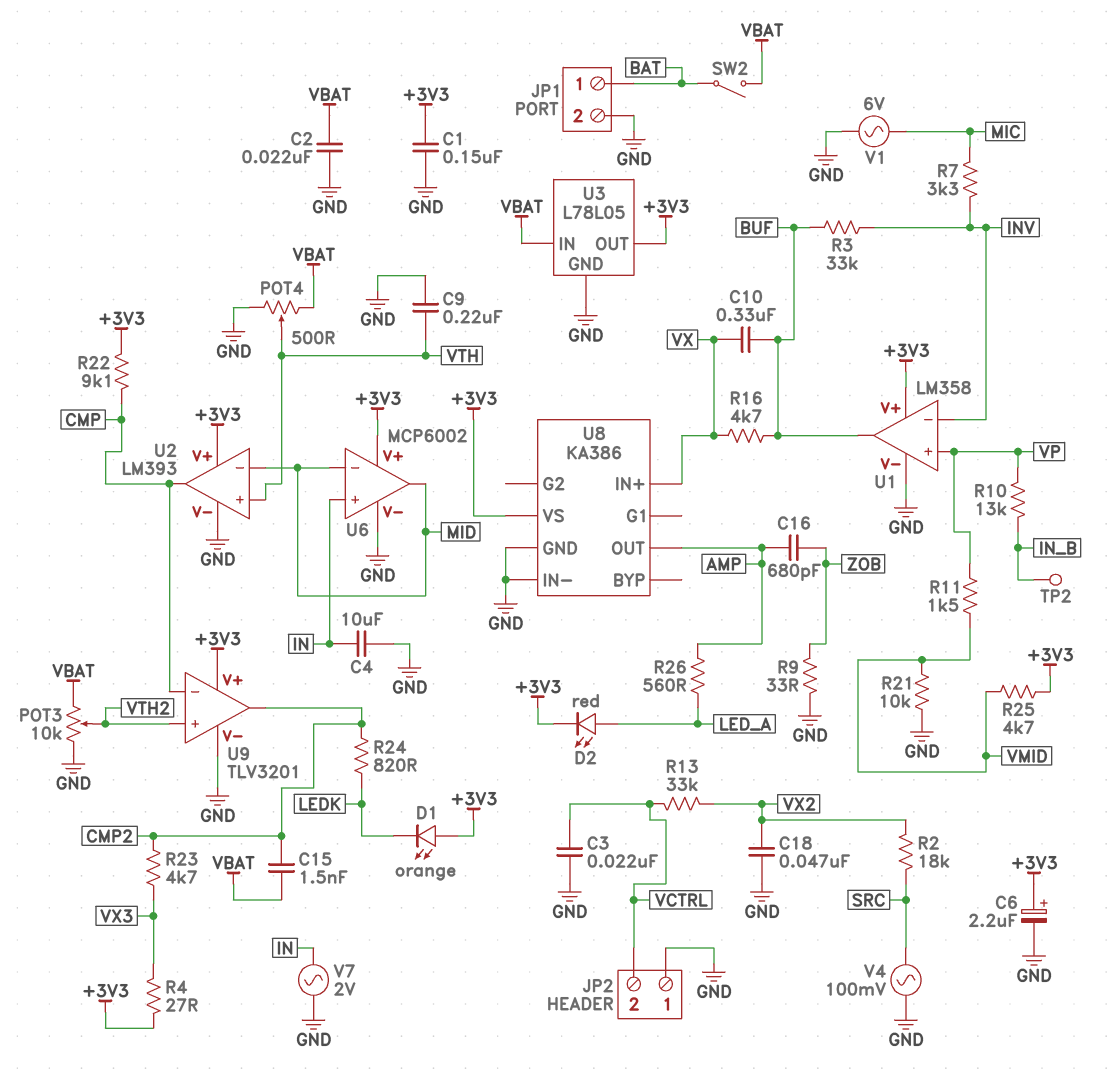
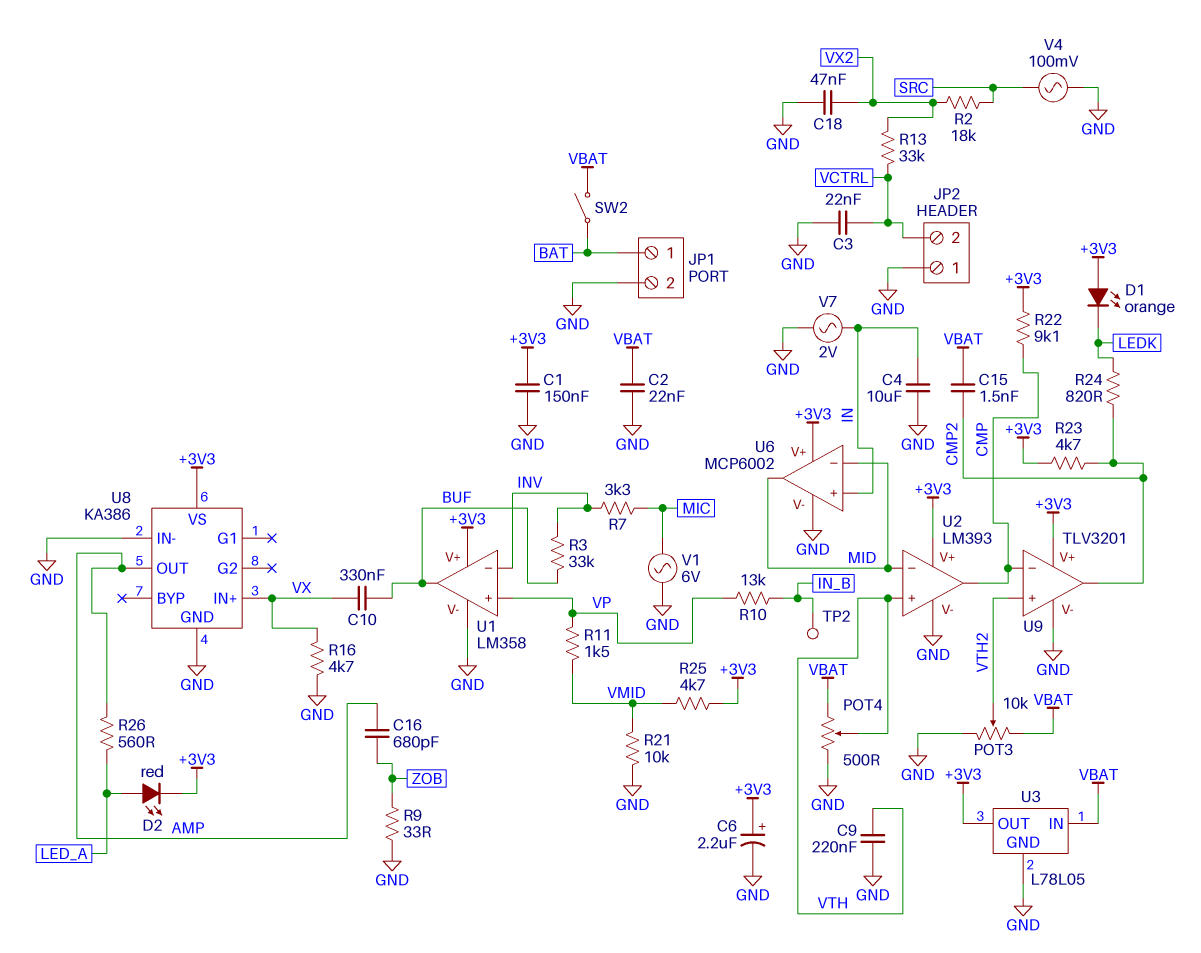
R4: 27 (+3V3, VX3) -> none
R16: 4.7k (BUF, VX) -> 4.7k (GND, VX)
R23: 4.7k (CMP2, VX3) -> 4.7k (+3V3, CMP2)

